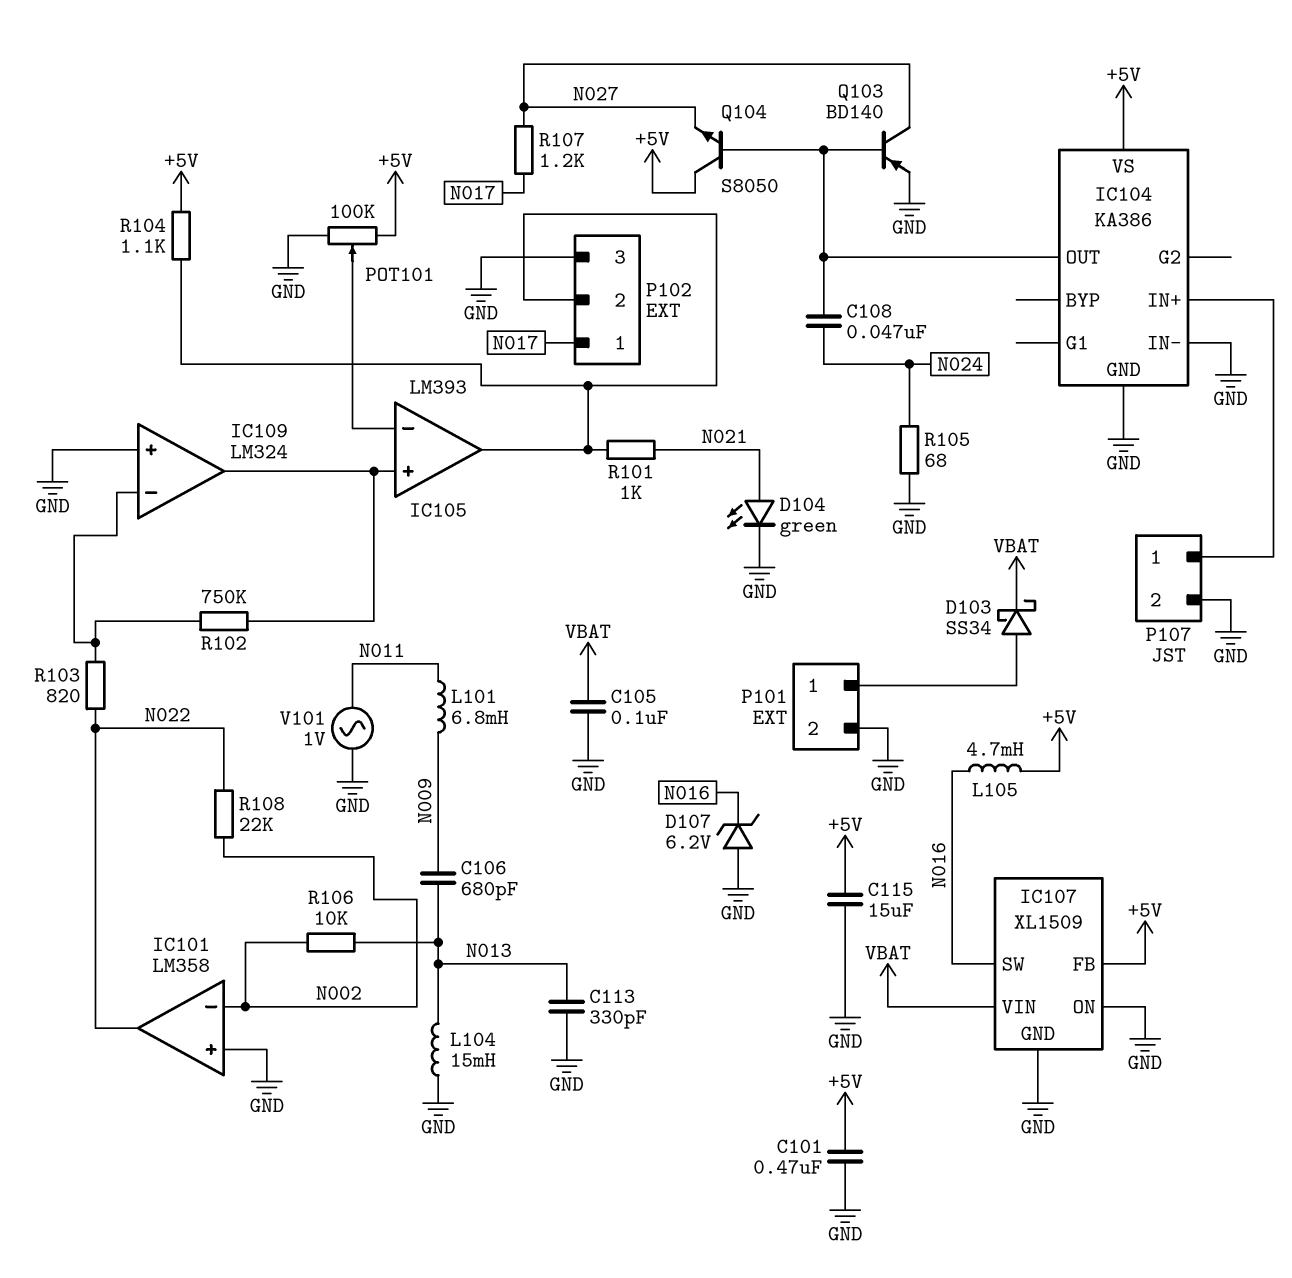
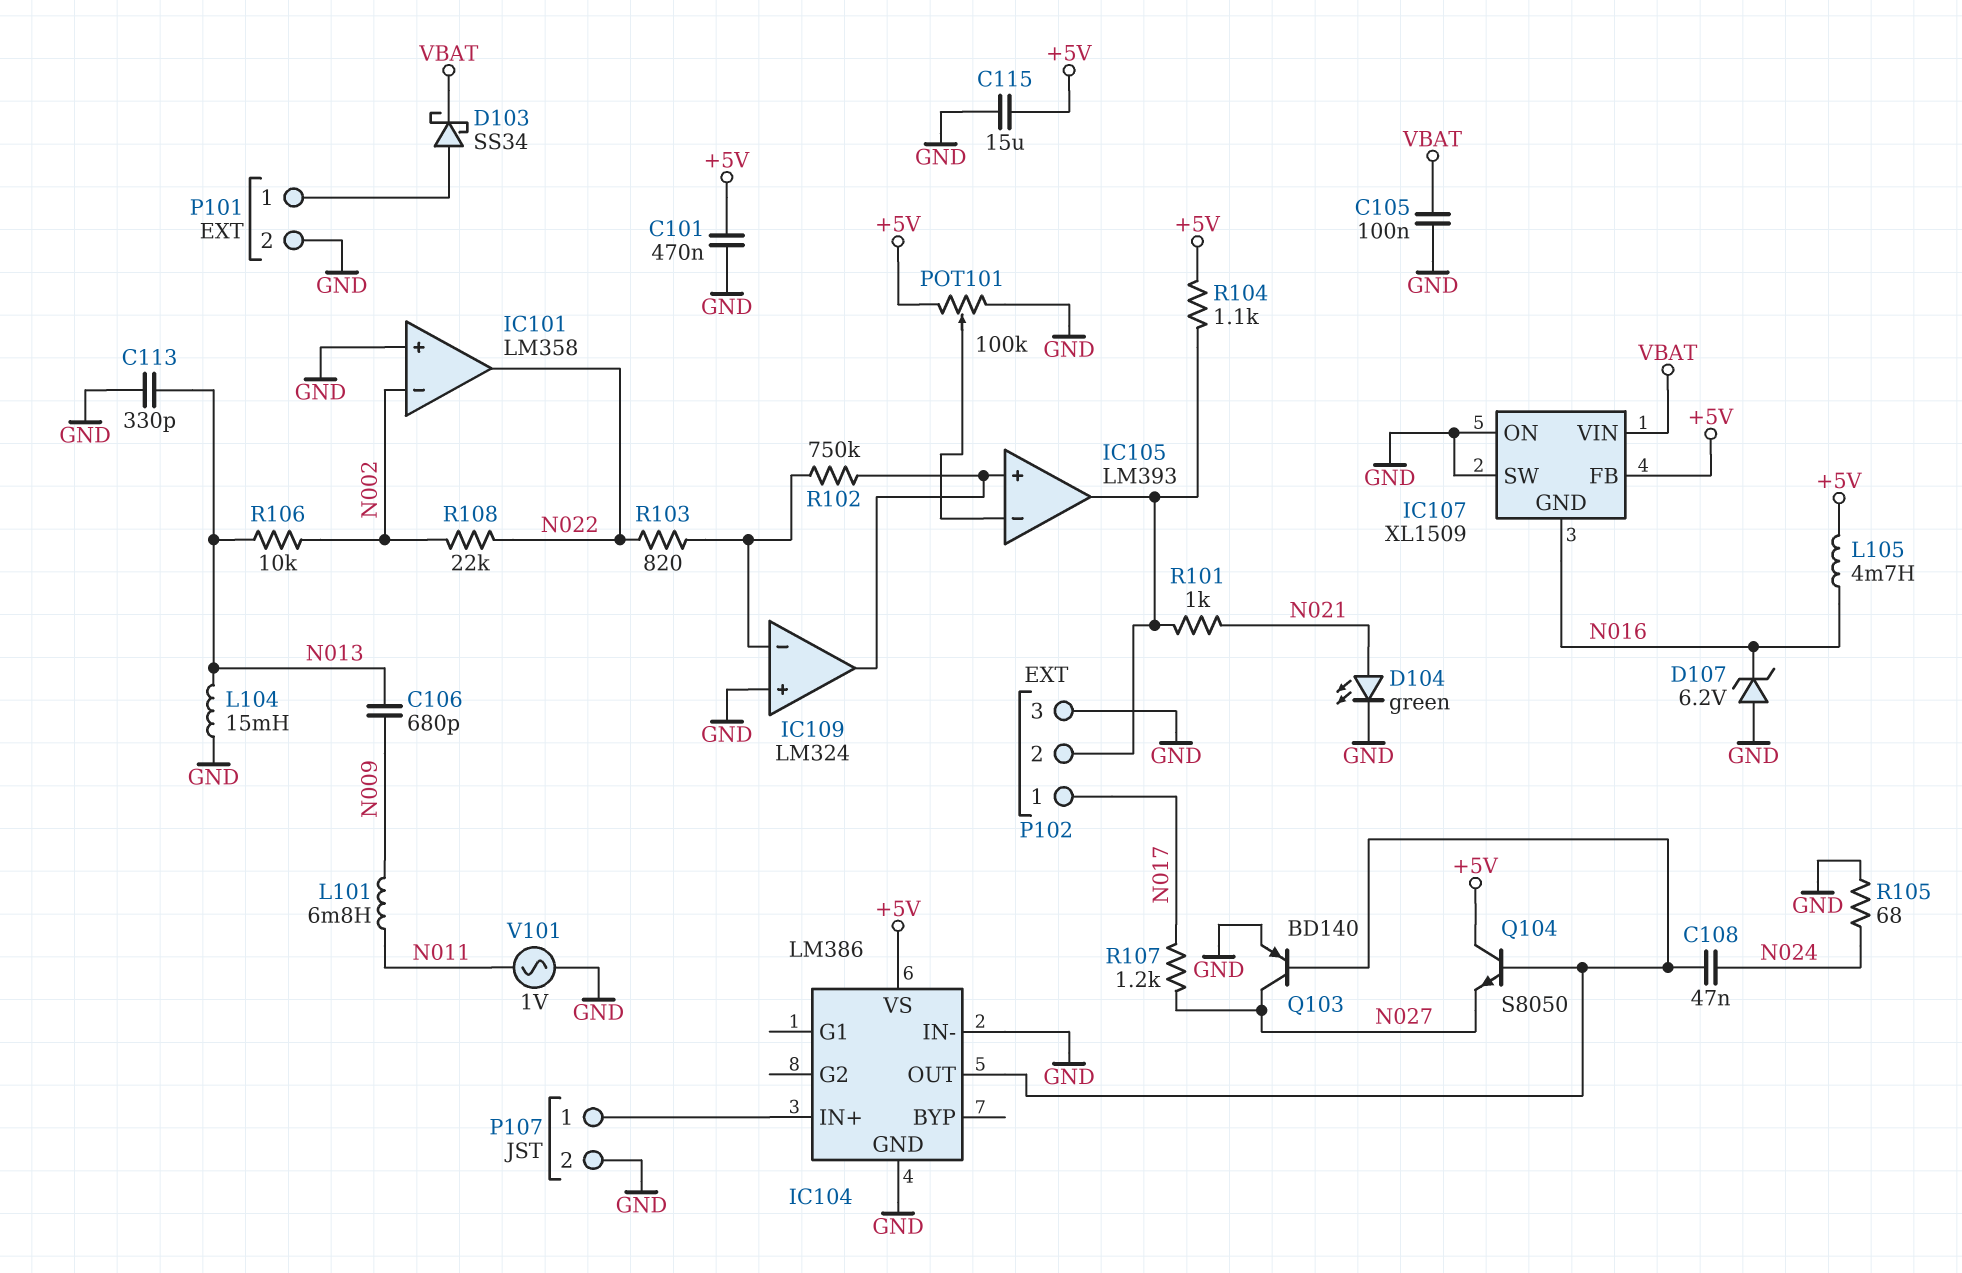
IC104: KA386 -> LM386
IC107 pin GND: GND -> N016
IC107 pin SW: N016 -> GND

